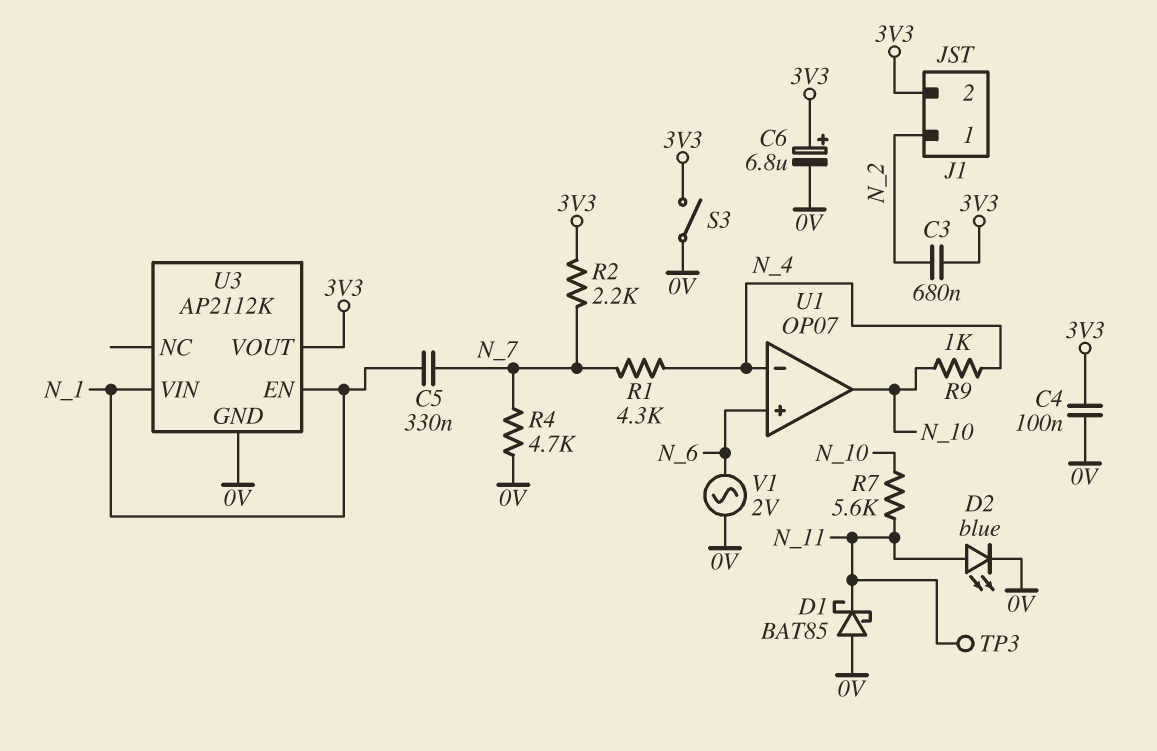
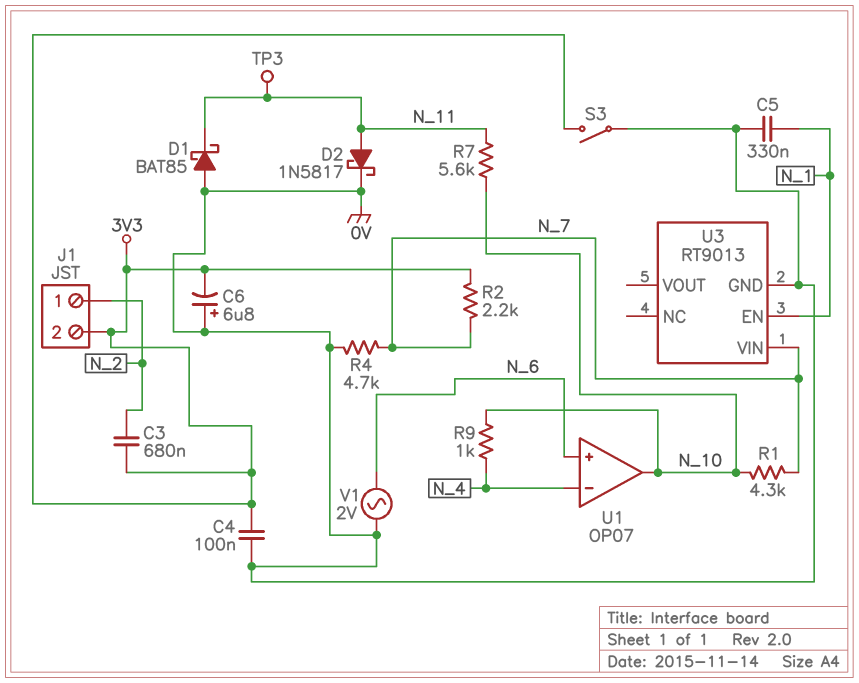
C5: 330nF (N_1, N_7) -> 330nF (0V, N_1)
C6: 6.8uF (plus 3V3, minus 0V) -> 6.8uF (plus 0V, minus 3V3)
D2: LED blue (A N_11, K 0V) -> schottky 1N5817 (A N_11, K 0V)
R1: 4.3k (N_4, N_7) -> 4.3k (N_7, N_10)
U3: AP2112K -> RT9013
U3 pin VIN: N_1 -> N_7
U3 pin VOUT: 3V3 -> none

